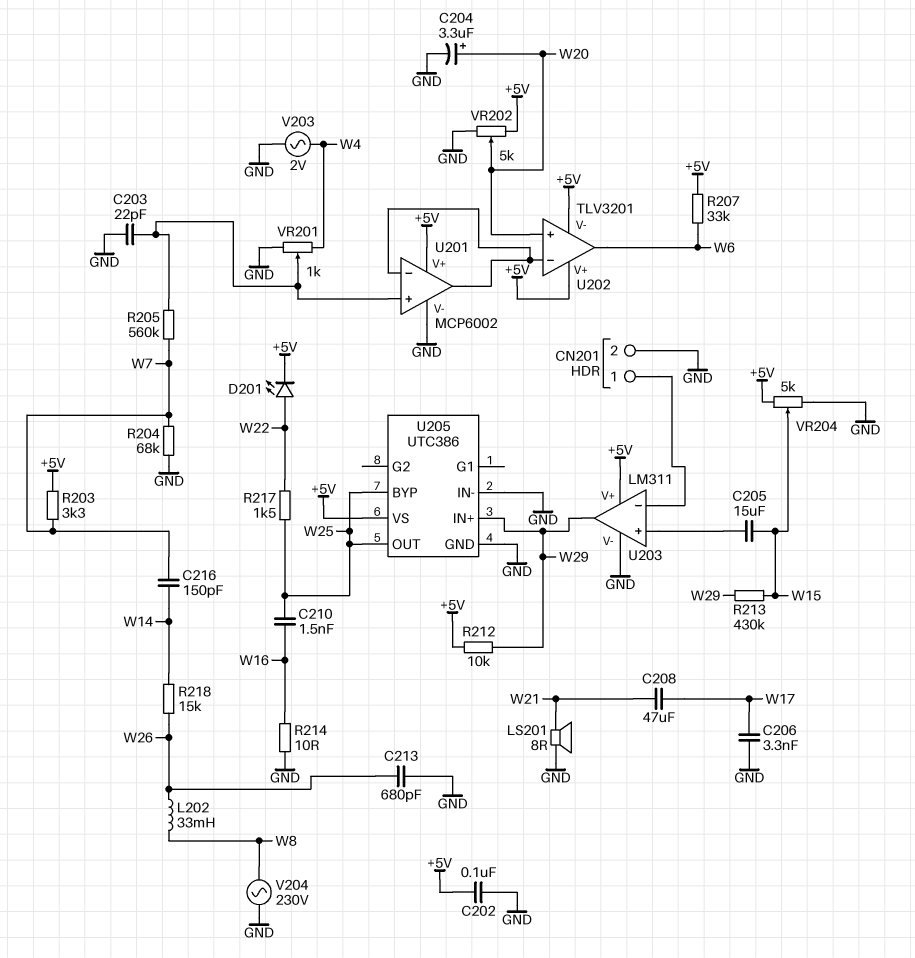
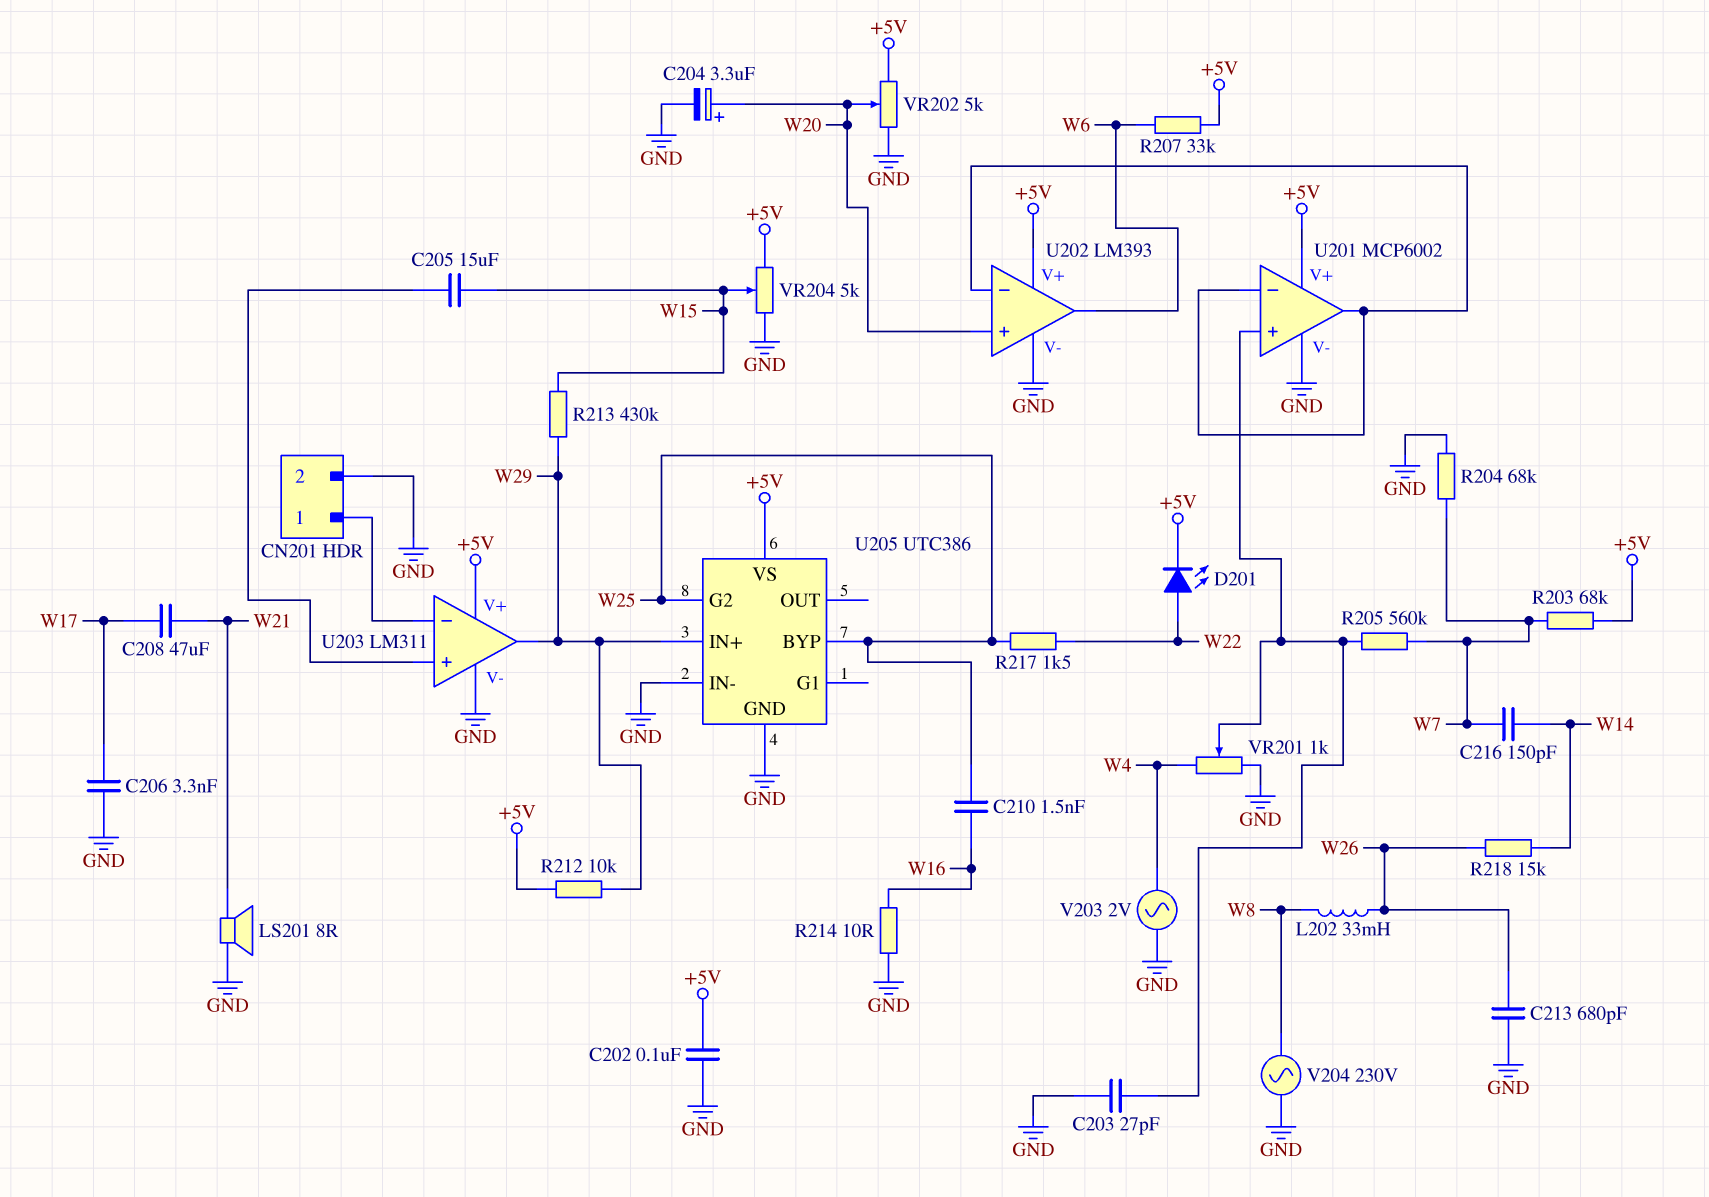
C203: 22pF (GND, U201/in+) -> 27pF (GND, U201/in+)
R203: 3.3k (+5V, W7) -> 68k (+5V, W7)
U202: TLV3201 -> LM393
U202 pin V-: +5V -> GND
U205 pin G2: none -> W25
U205 pin OUT: W25 -> none

